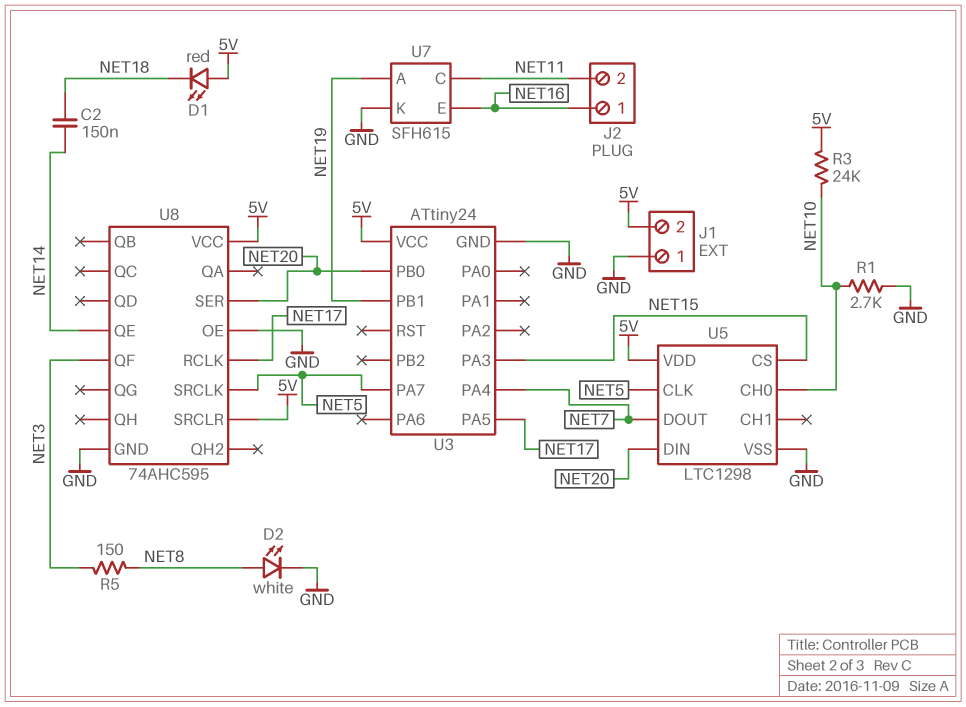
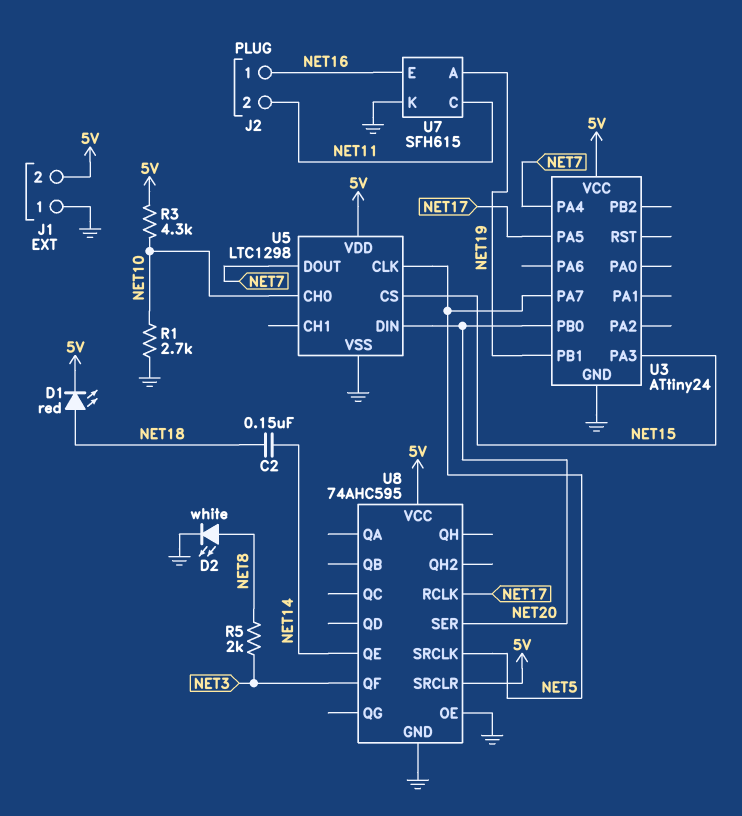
D1: LED red (A 5V, K NET18) -> LED red (A NET18, K 5V)
R3: 24k (5V, NET10) -> 4.3k (5V, NET10)
R5: 150 (NET3, NET8) -> 2k (NET3, NET8)

